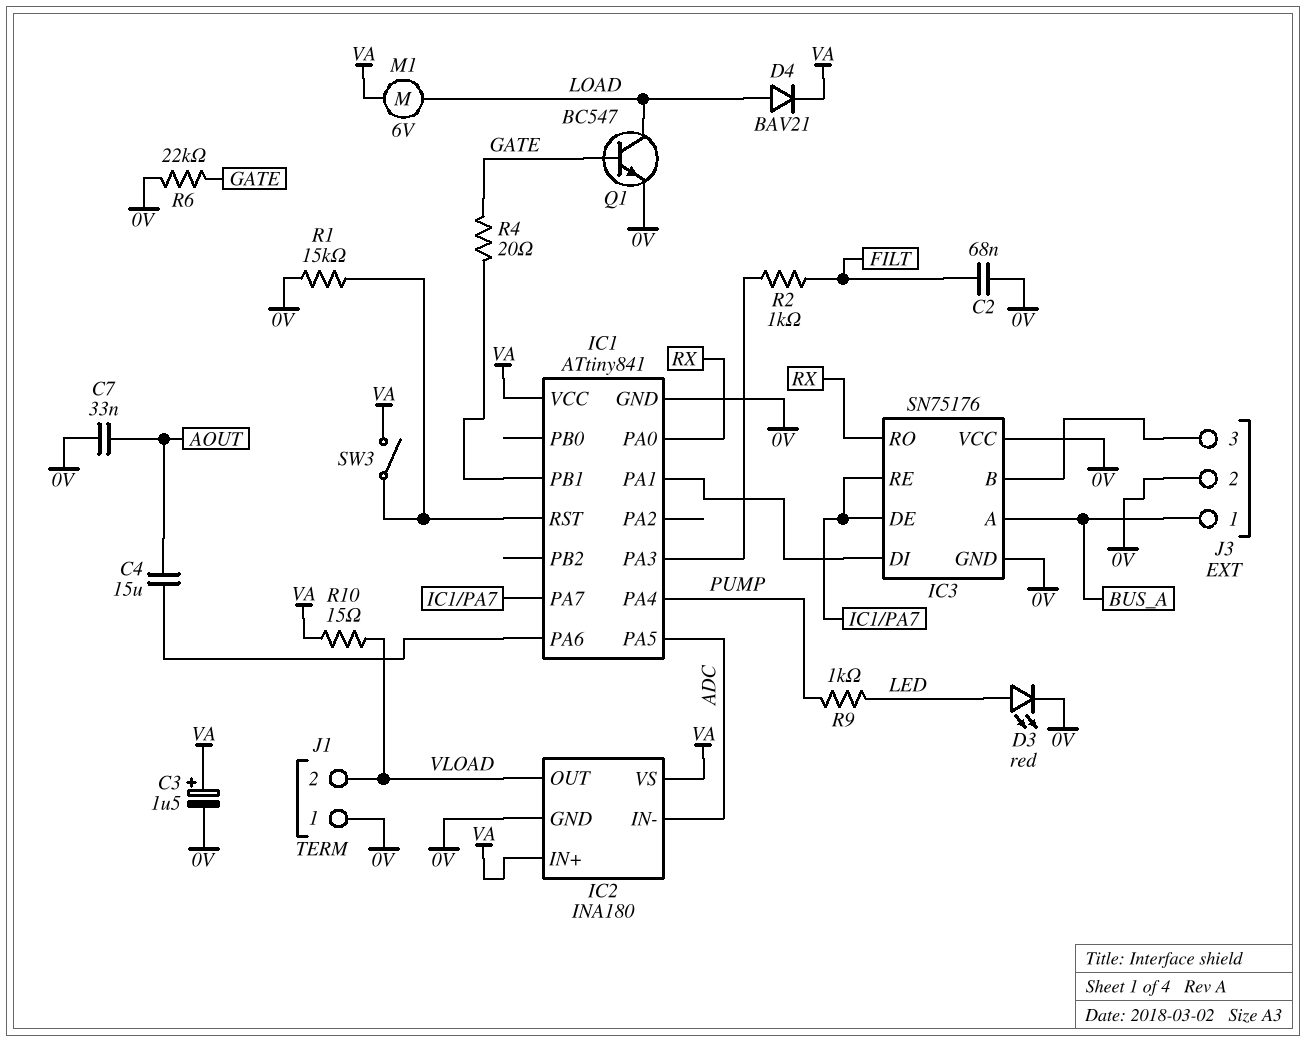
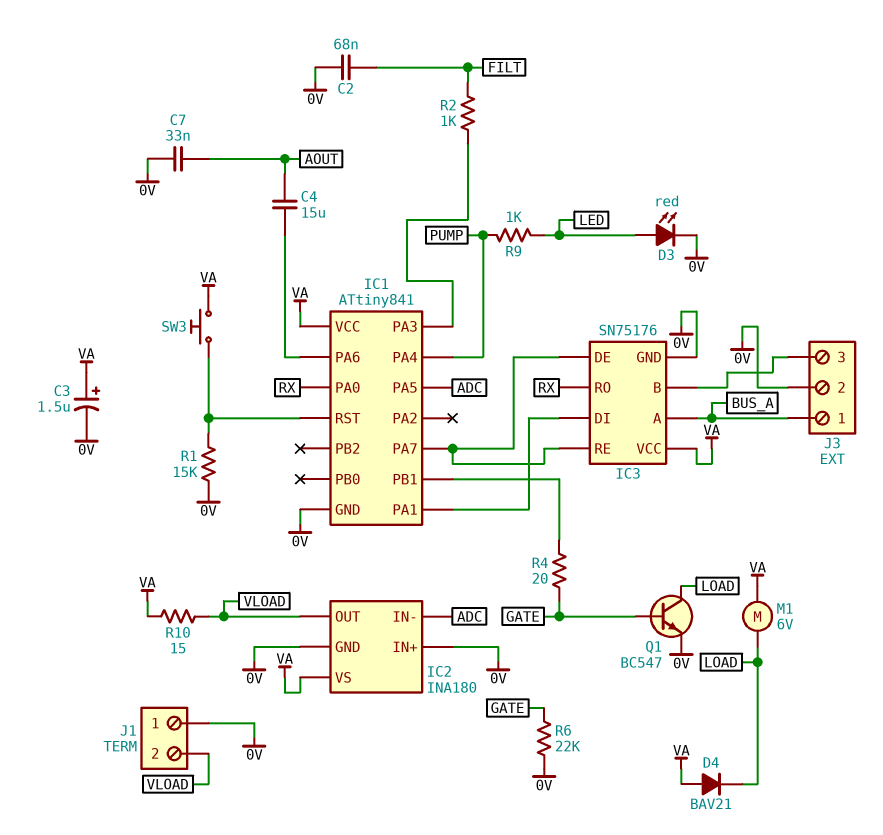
D4: diode BAV21 (A LOAD, K VA) -> diode BAV21 (A VA, K LOAD)
IC2 pin IN+: VA -> 0V
IC3 pin VCC: 0V -> VA
SW3: switch (IC1/RST, VA) -> button (IC1/RST, VA)

